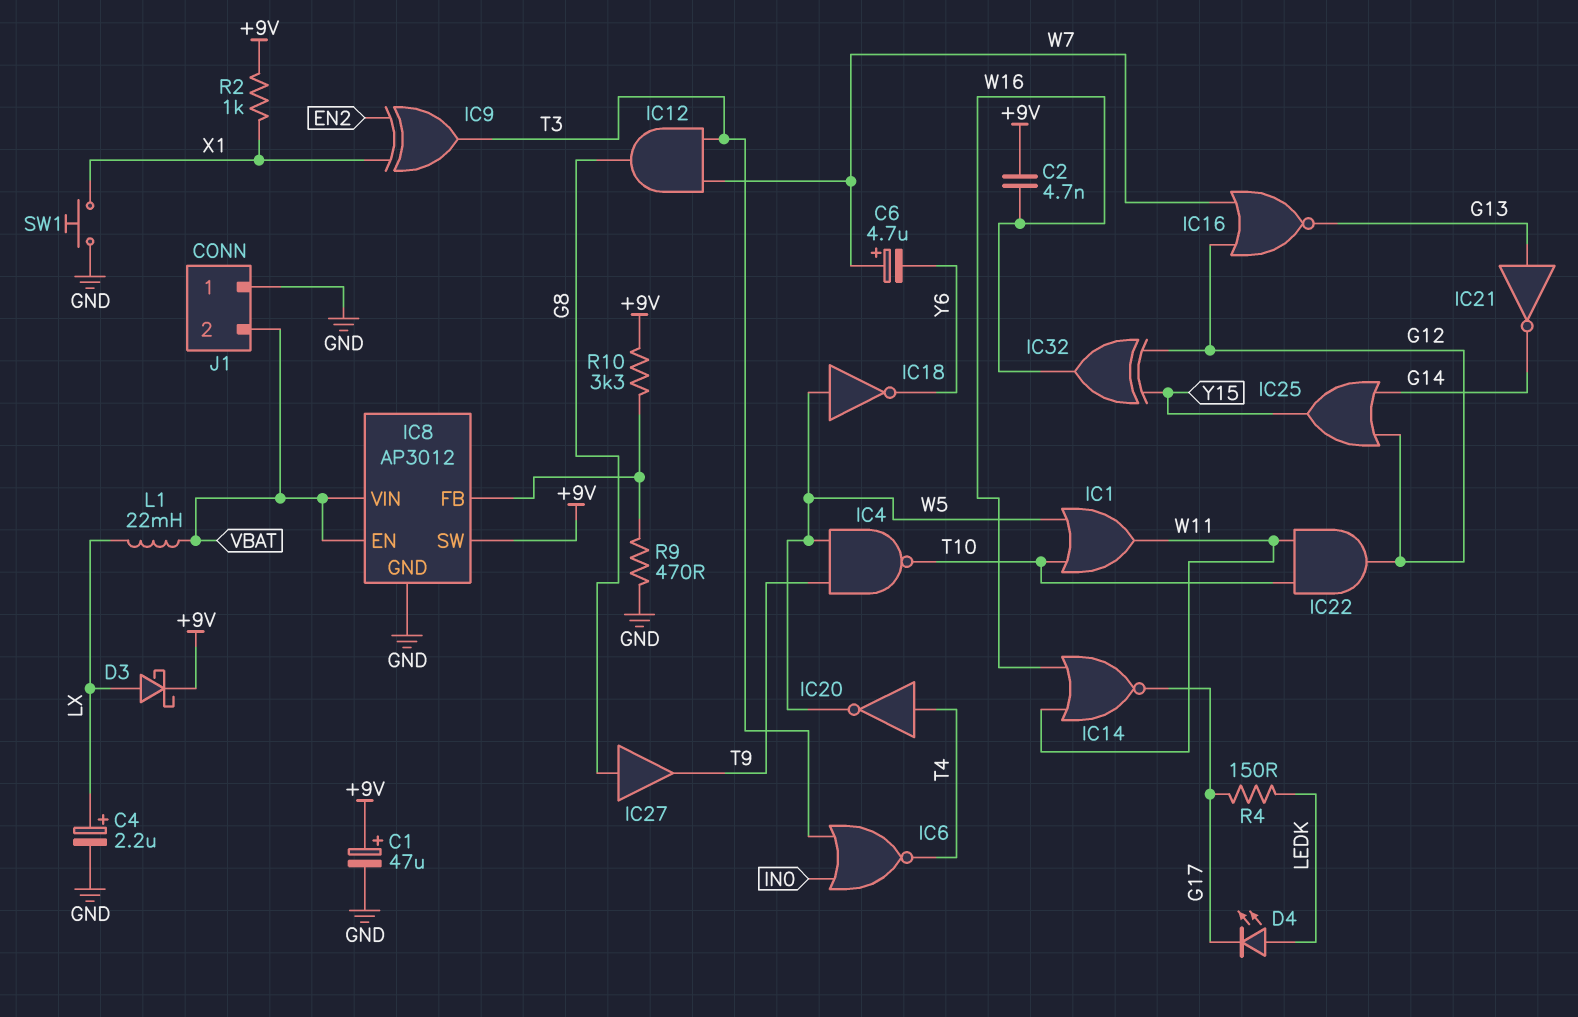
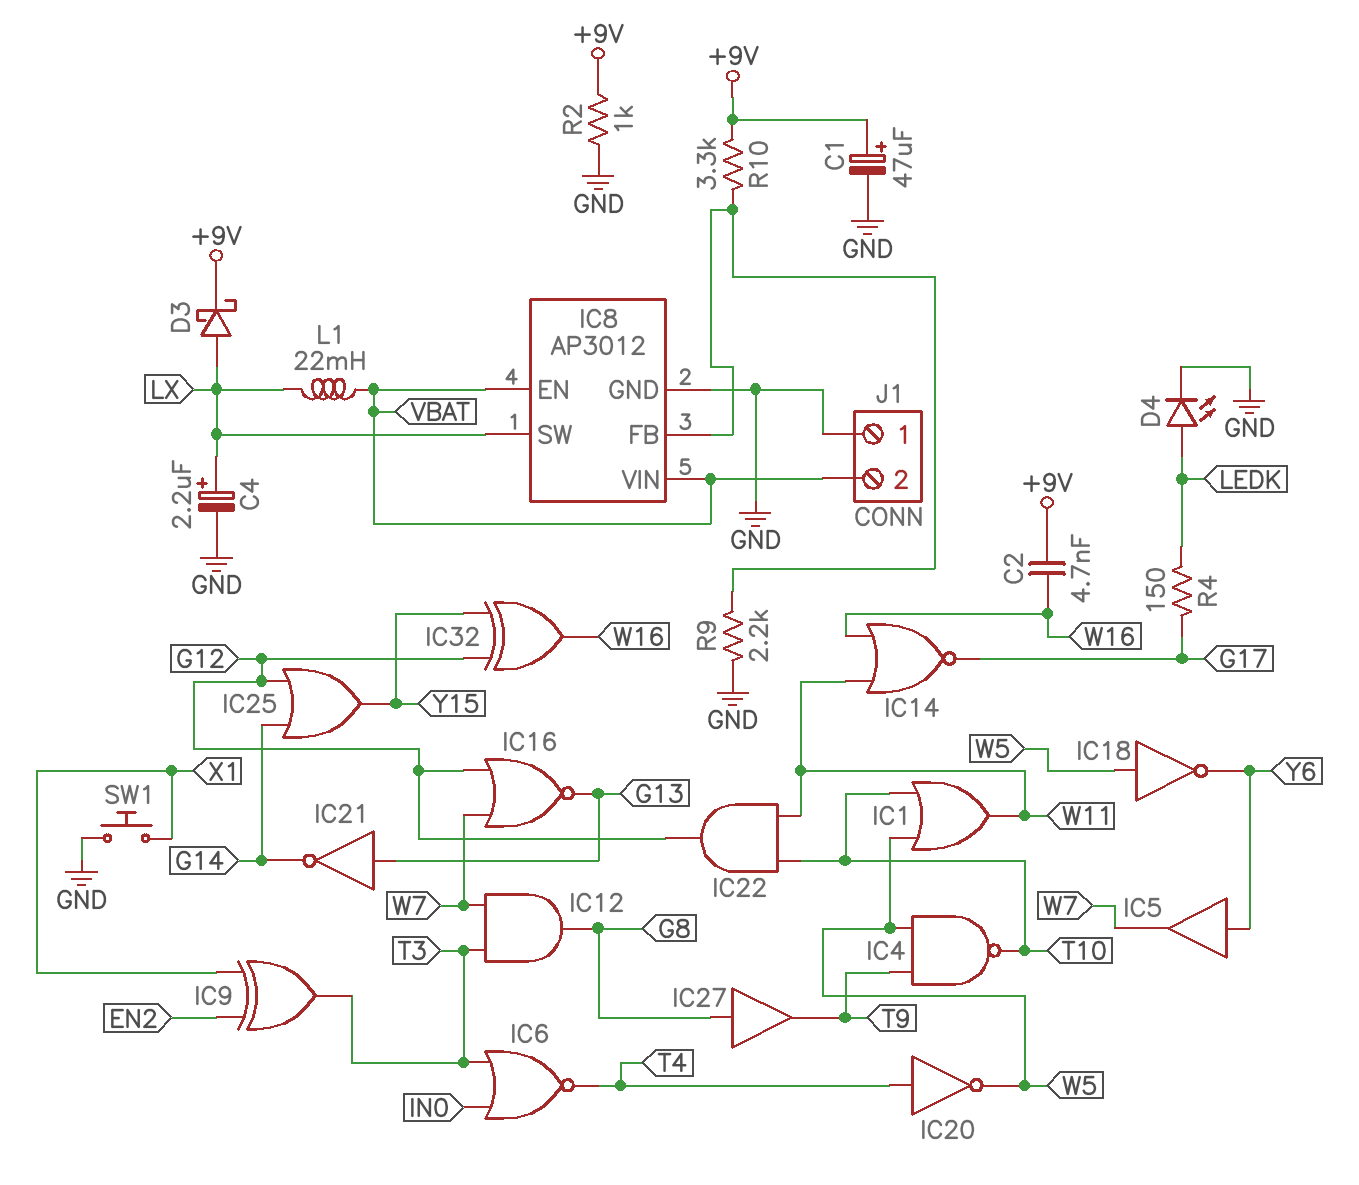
C6: 4.7uF (plus W7, minus Y6) -> none
D4: LED (A LEDK, K G17) -> LED (A LEDK, K GND)
IC5: none -> buffer (in Y6, out W7)
IC8 pin SW: +9V -> LX
R2: 1k (+9V, X1) -> 1k (+9V, GND)
R9: 470 (GND, IC8/FB) -> 2.2k (GND, IC8/FB)

